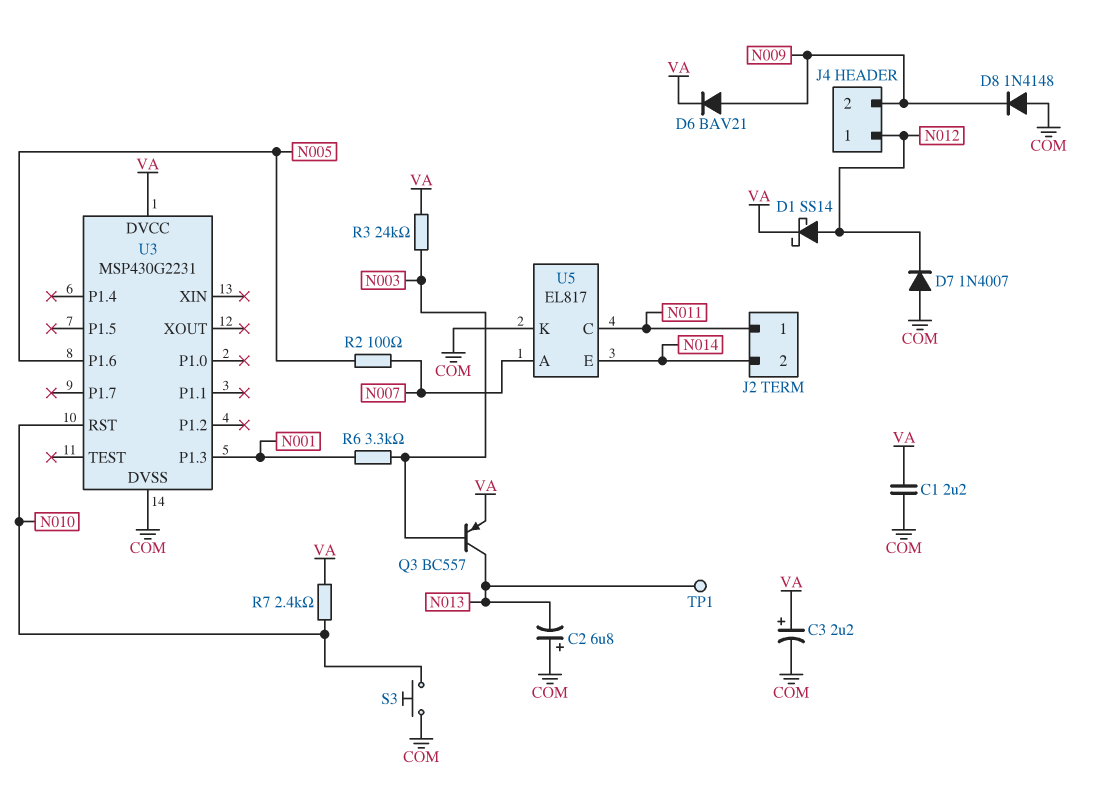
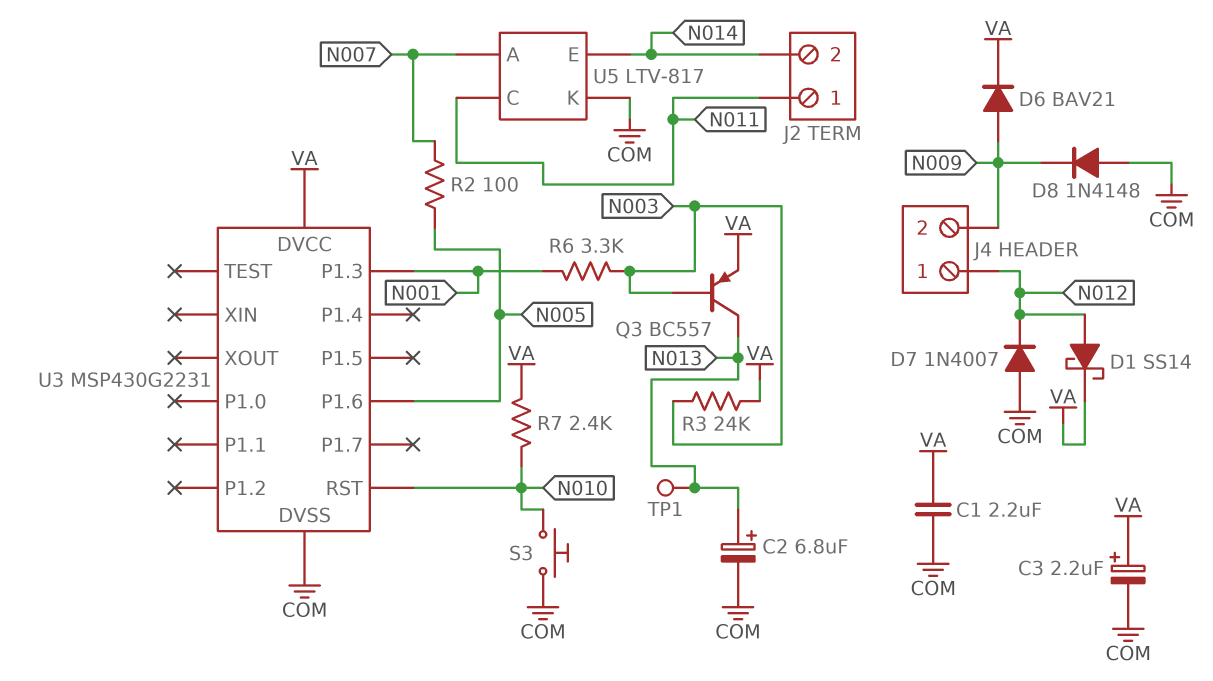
C2: 6.8uF (plus COM, minus N013) -> 6.8uF (plus N013, minus COM)
U5: EL817 -> LTV-817

